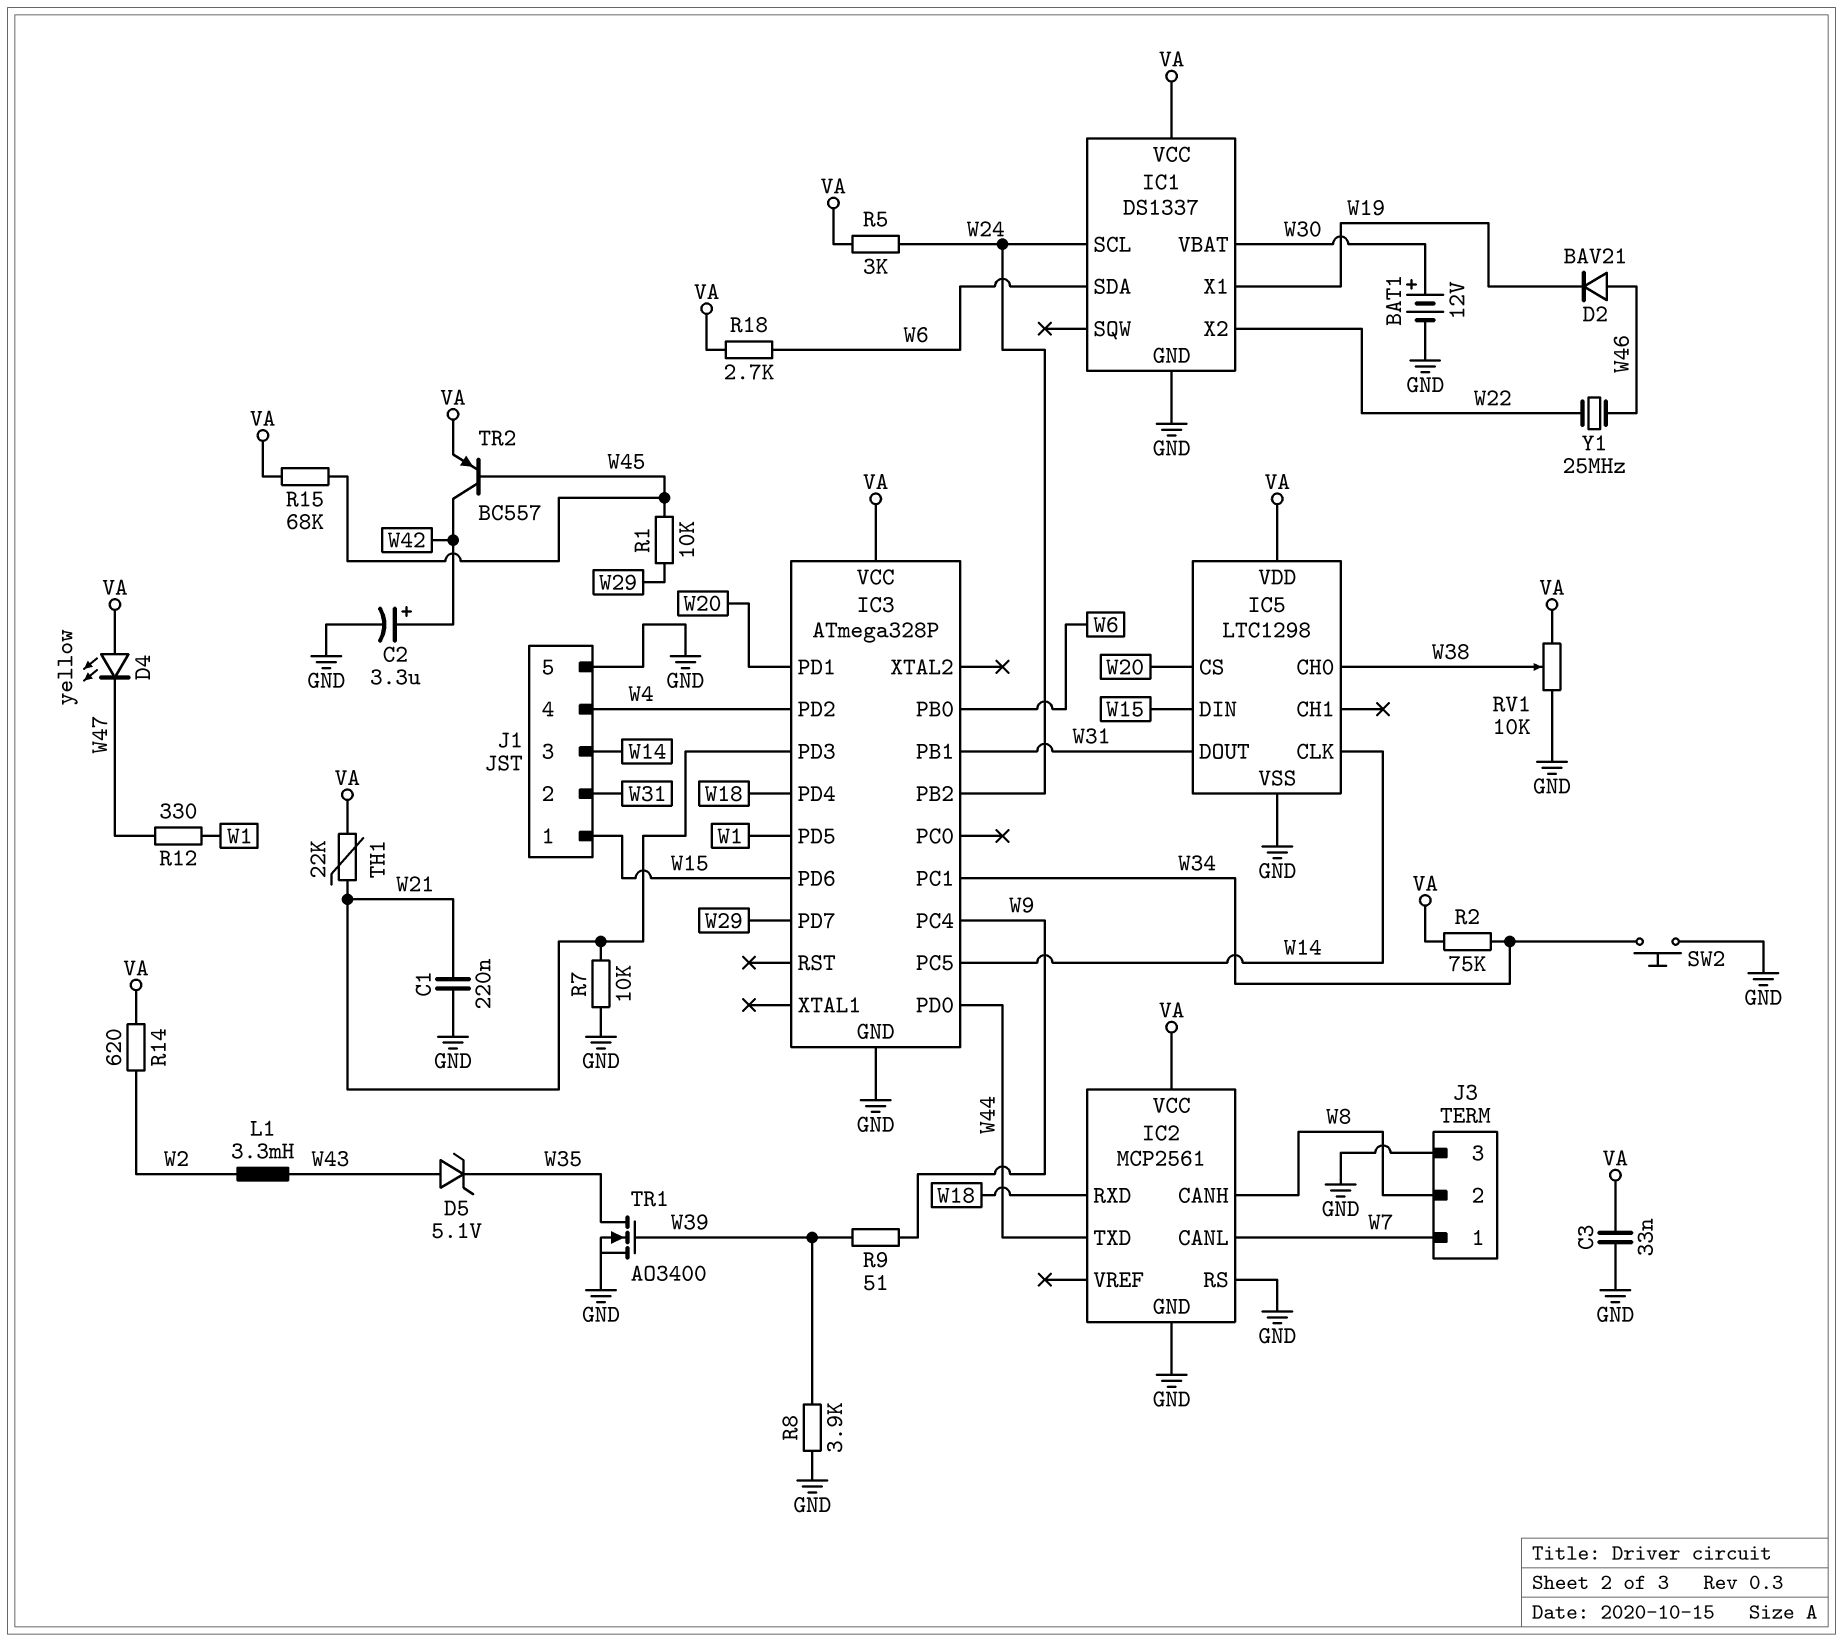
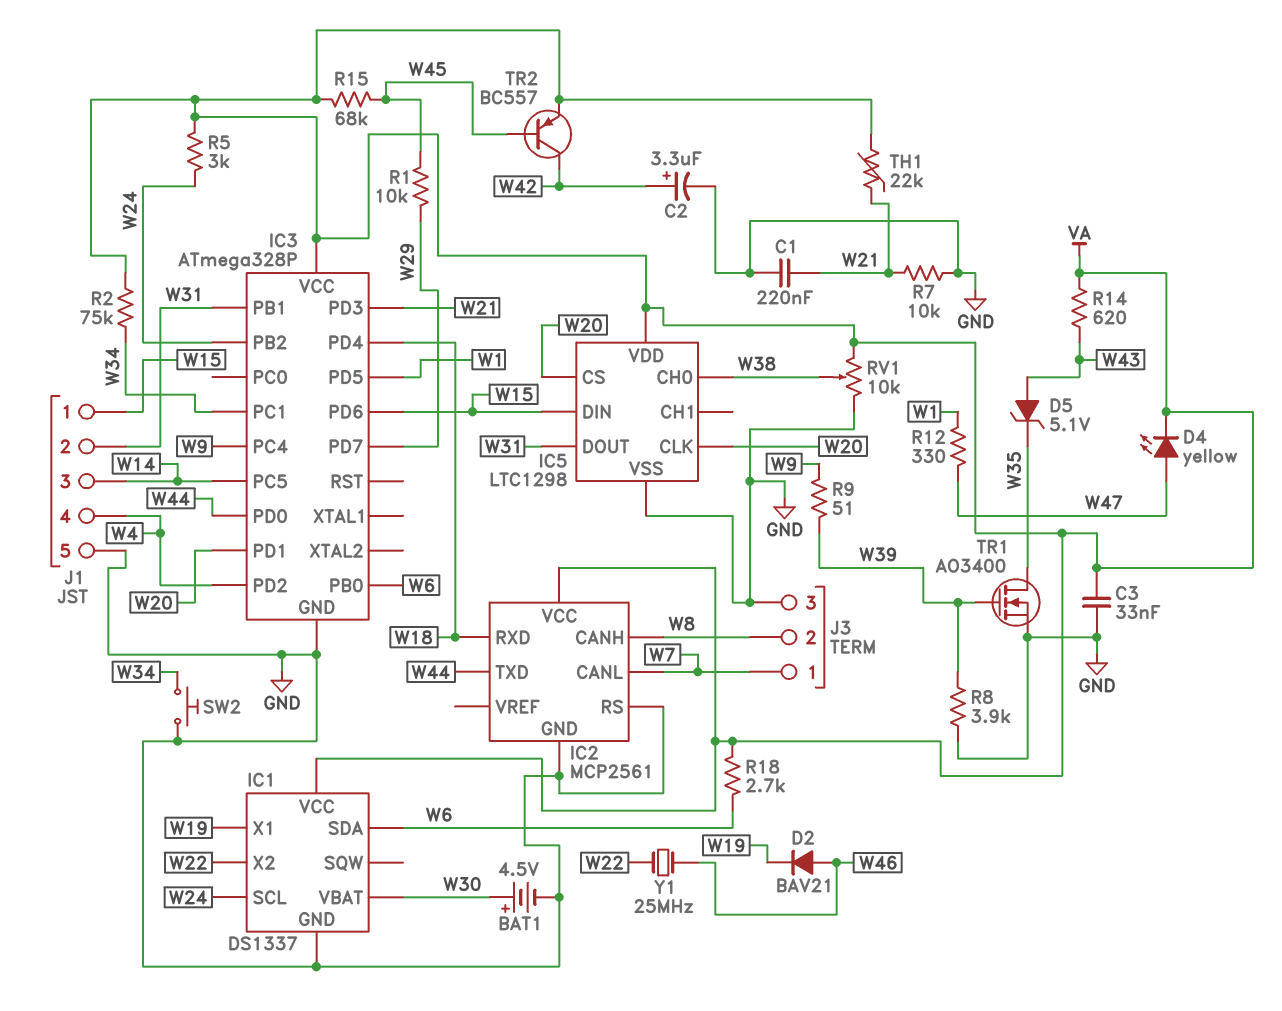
BAT1: 12V (plus W30, minus GND) -> 4.5V (plus W30, minus GND)
D4: LED yellow (A VA, K W47) -> LED yellow (A W47, K VA)
IC5 pin CLK: W14 -> W20
L1: 3.3mH (W2, W43) -> none
R14: 620 (VA, W2) -> 620 (VA, W43)

